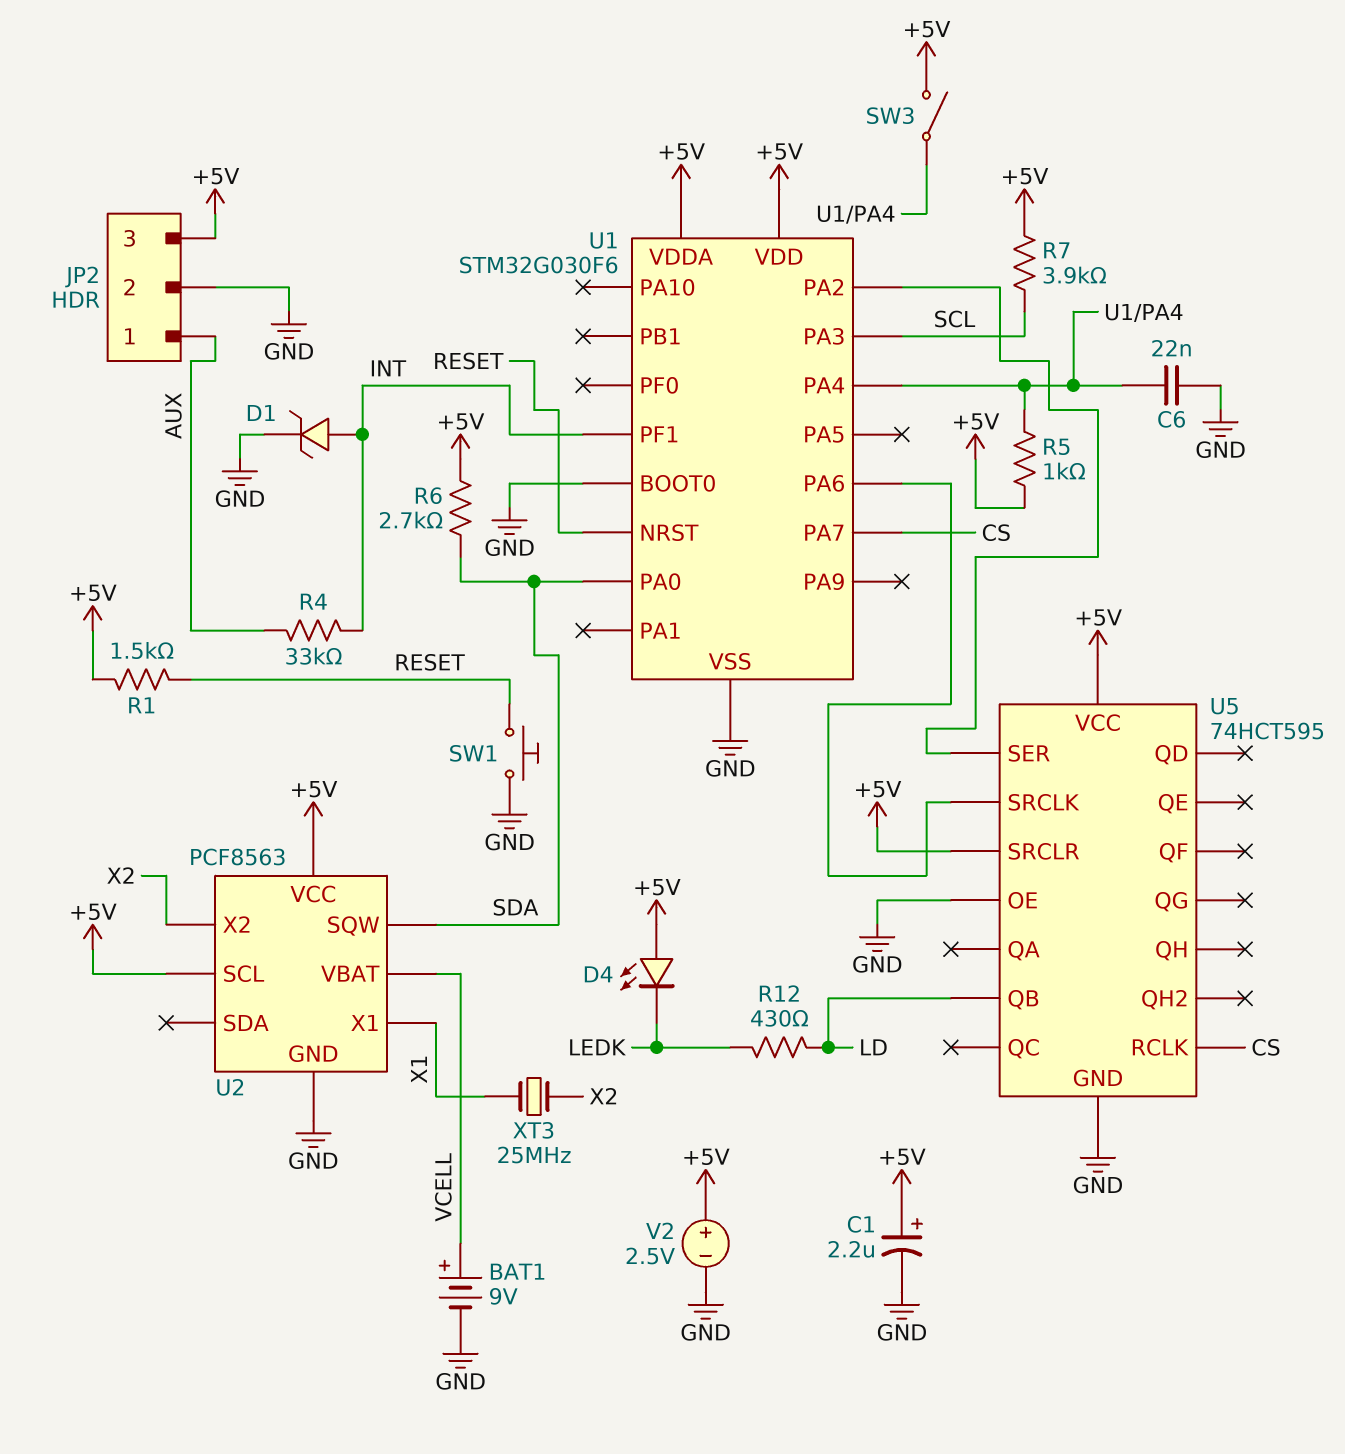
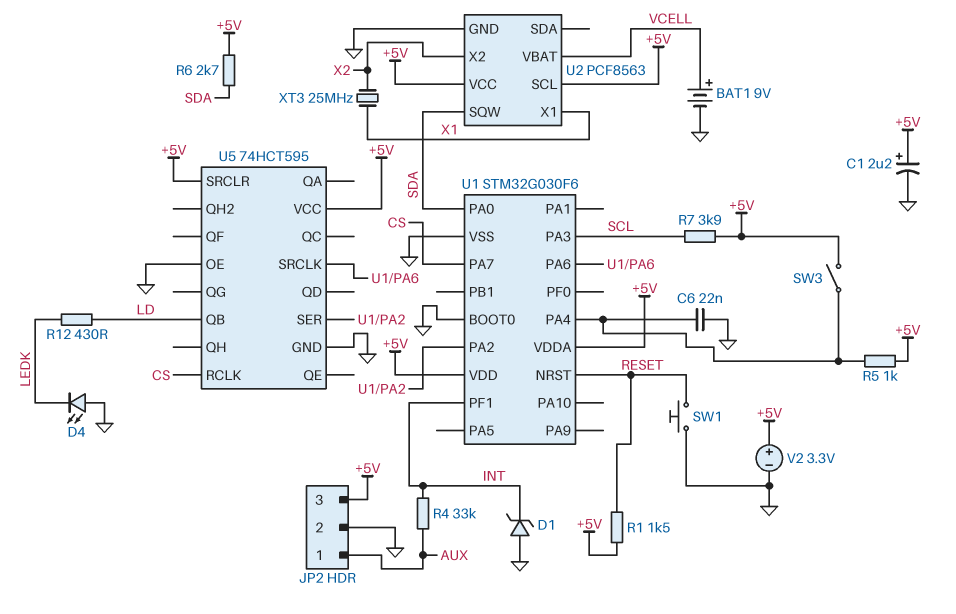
D1: zener (A INT, K GND) -> zener (A GND, K INT)
D4: LED (A +5V, K LEDK) -> LED (A GND, K LEDK)
V2: 2.5V (plus +5V, minus GND) -> 3.3V (plus +5V, minus GND)

